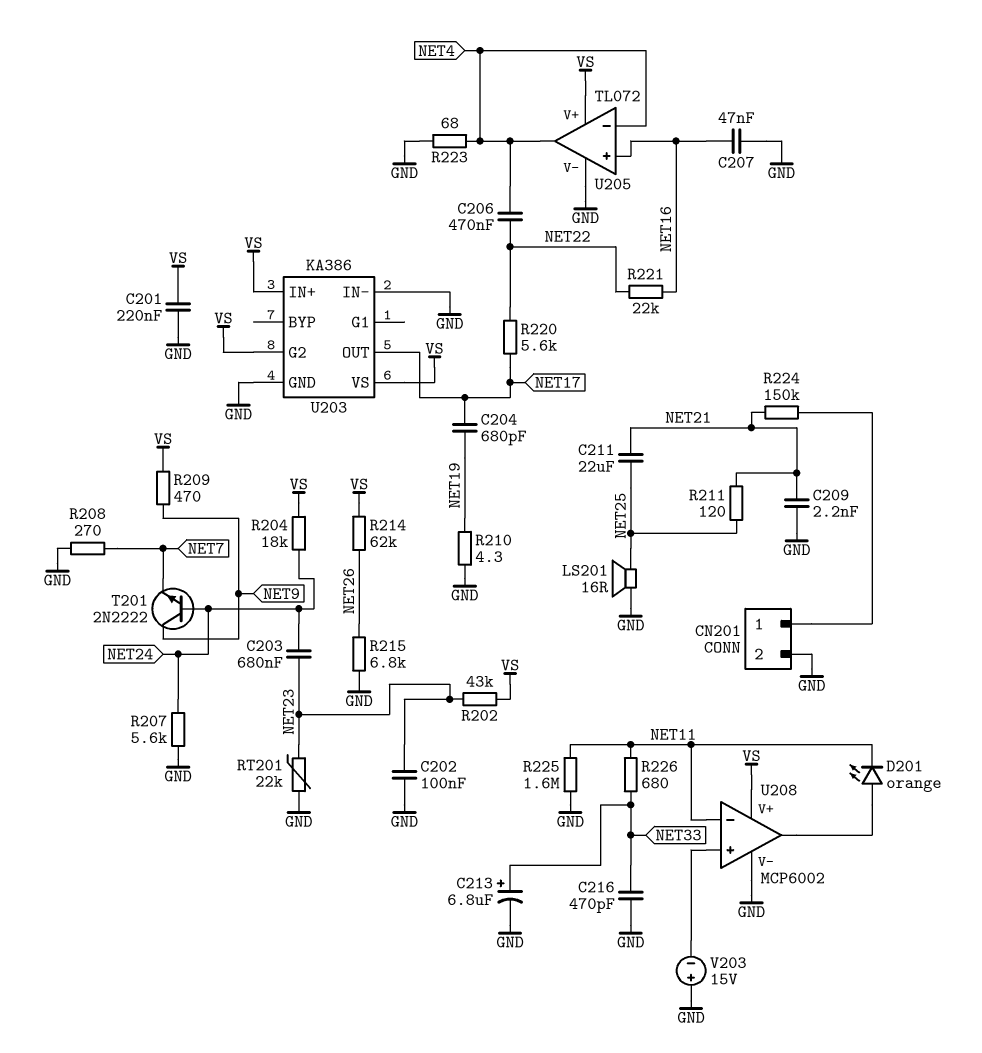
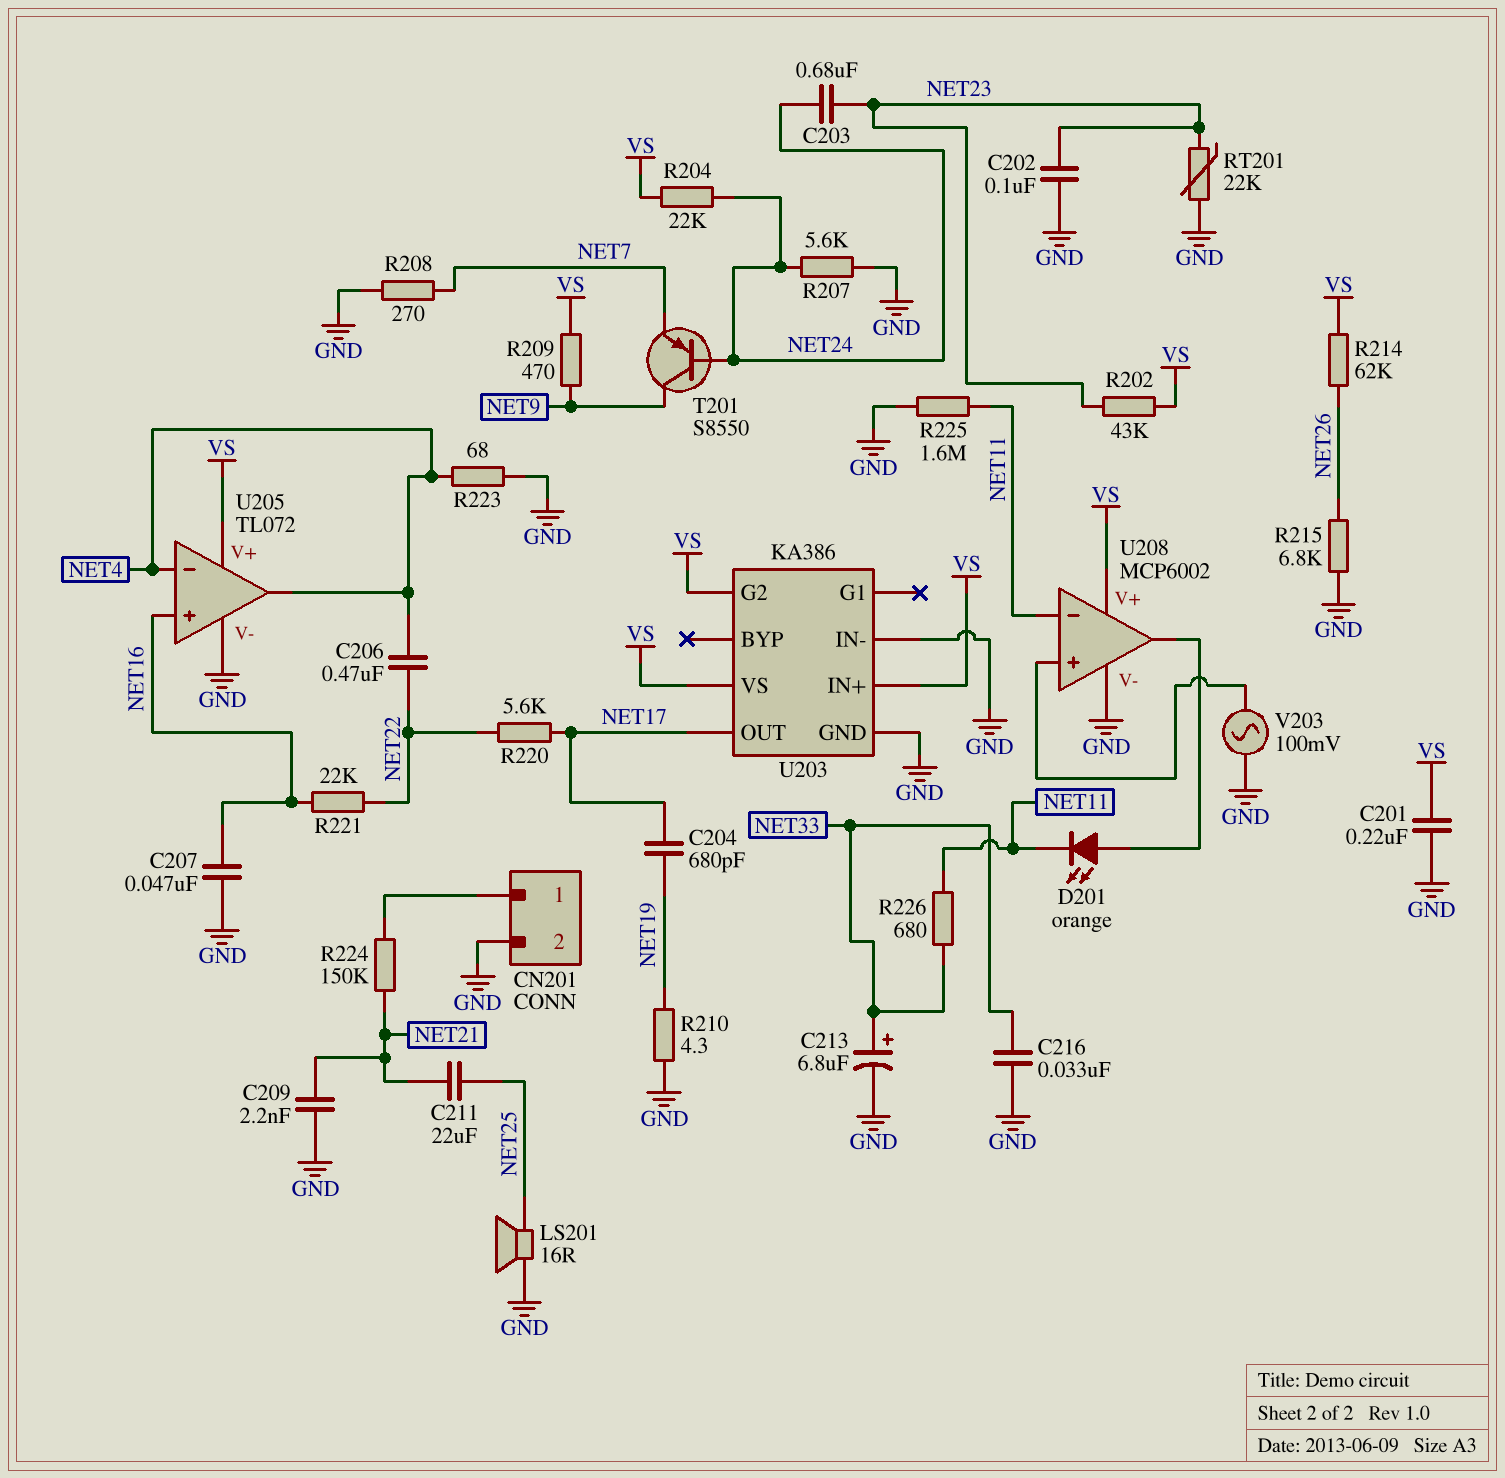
C216: 470pF (GND, NET33) -> 33nF (GND, NET33)
R204: 18k (NET24, VS) -> 22k (NET24, VS)
R211: 120 (NET21, NET25) -> none
T201: NPN 2N2222 (B NET24, C NET9, E NET7) -> PNP S8550 (B NET24, C NET9, E NET7)
V203: 15V (plus GND, minus U208/in+) -> AC 100mV (GND, U208/in+)

